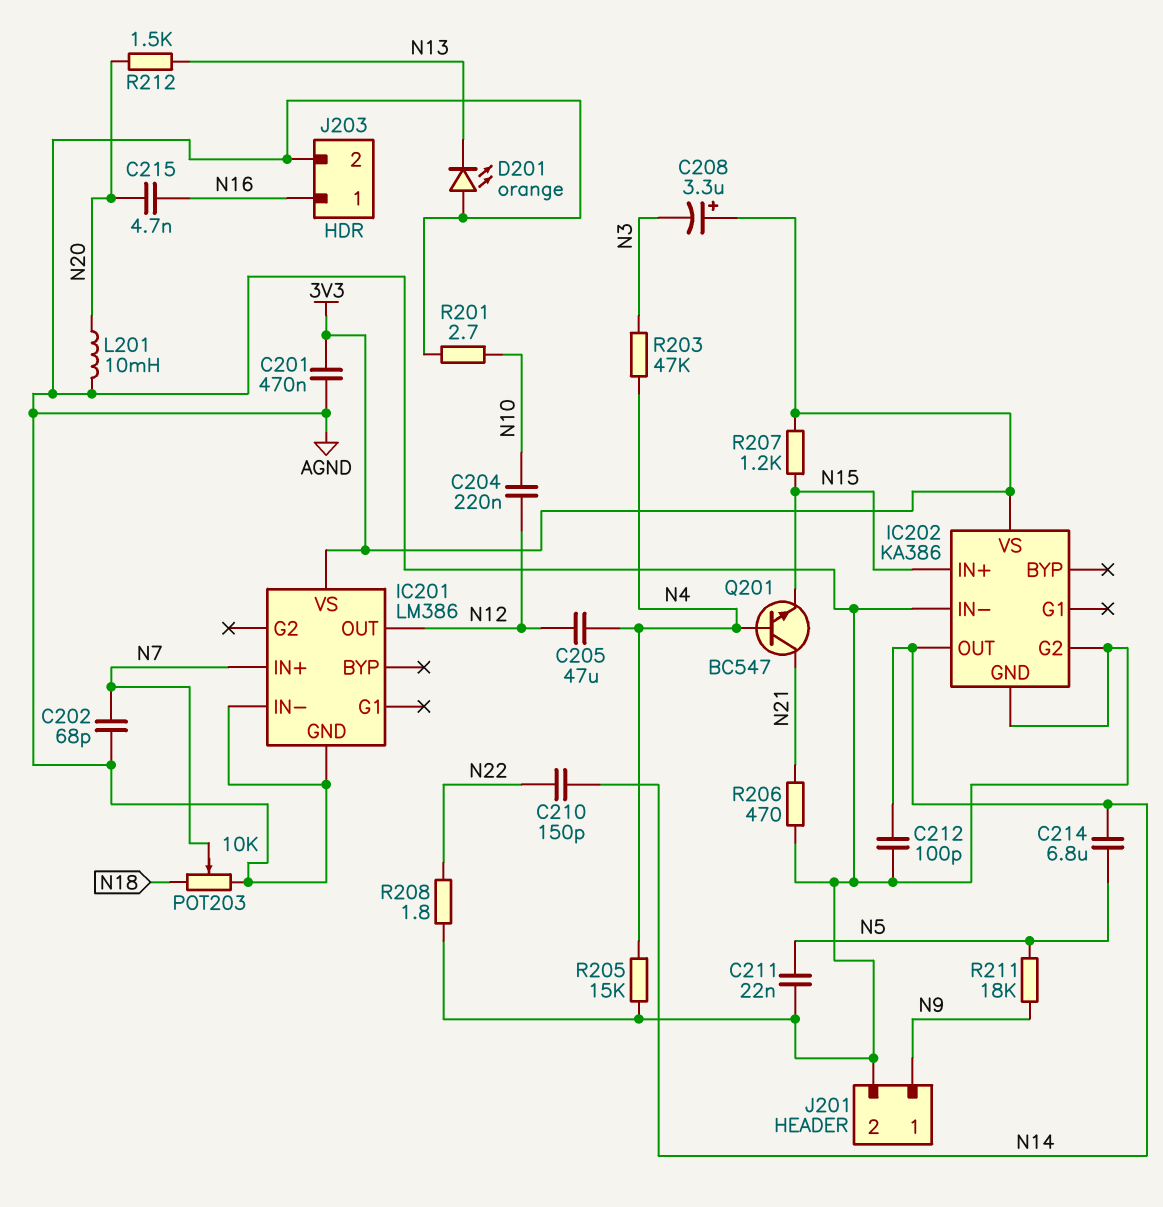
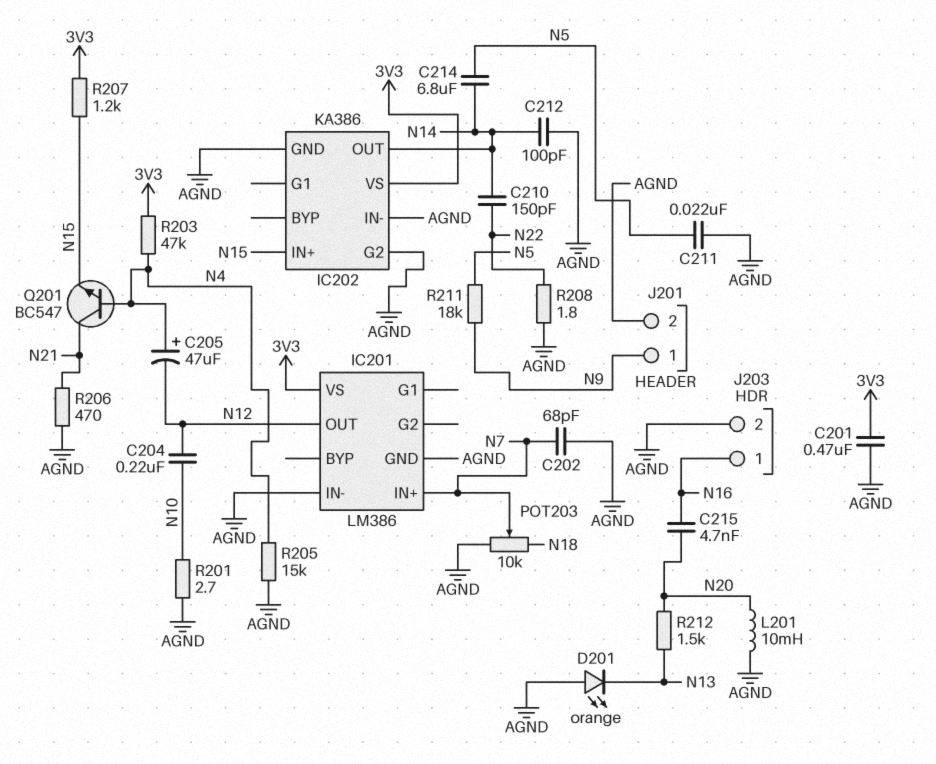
C205: 47uF (N4, N12) -> 47uF (plus N4, minus N12)
C208: 3.3uF (plus 3V3, minus N3) -> none
R203: 47k (N3, N4) -> 47k (3V3, N4)

